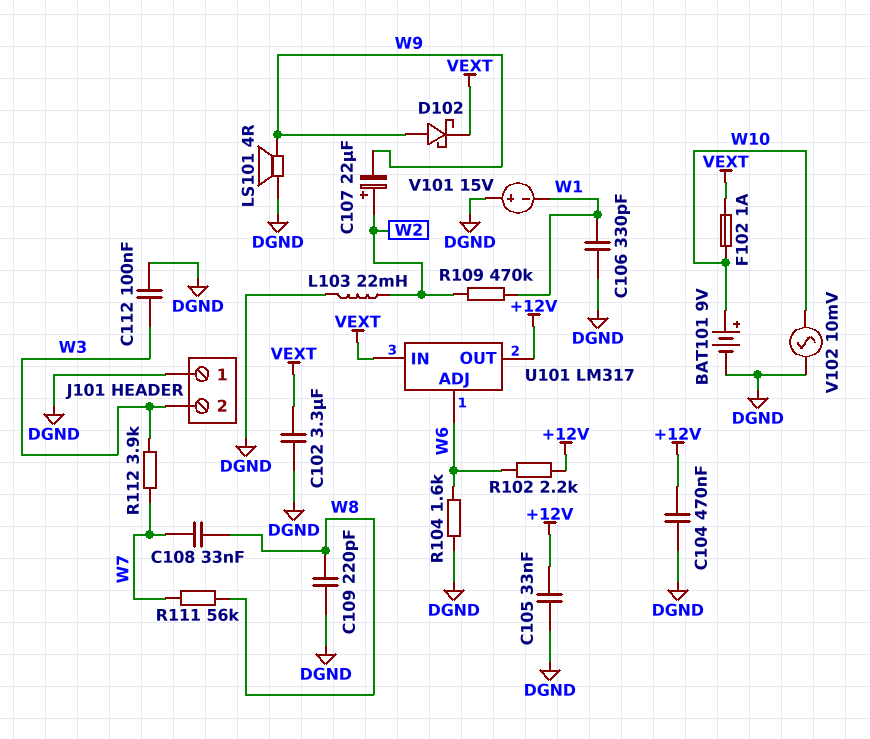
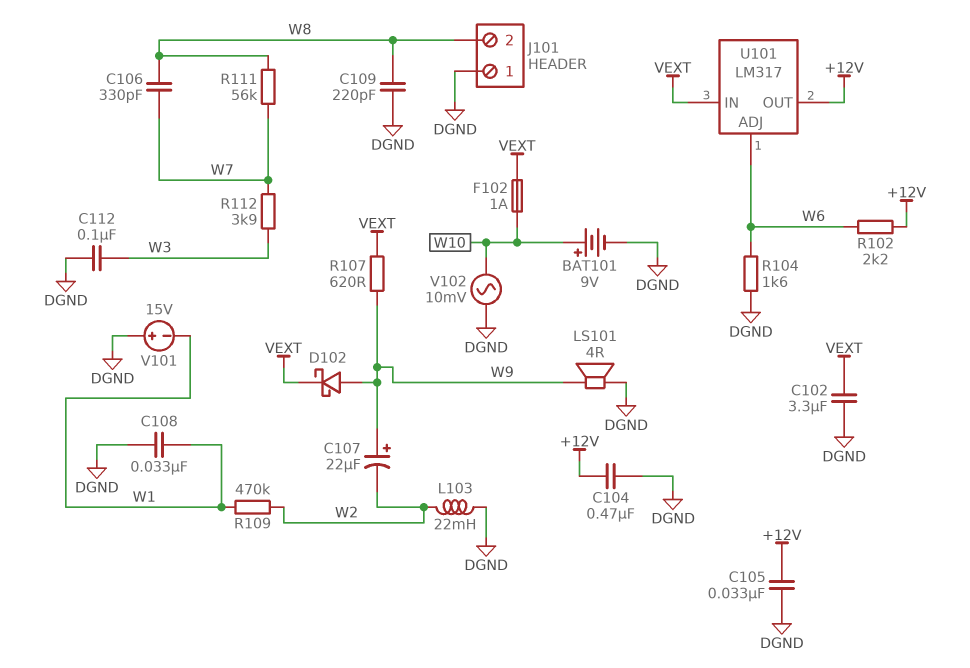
C106: 330pF (DGND, W1) -> 330pF (W7, W8)
C107: 22uF (plus W2, minus W9) -> 22uF (plus W9, minus W2)
C108: 33nF (W7, W8) -> 33nF (DGND, W1)
J101 pin 2: W3 -> W8
R107: none -> 620 (VEXT, W9)

